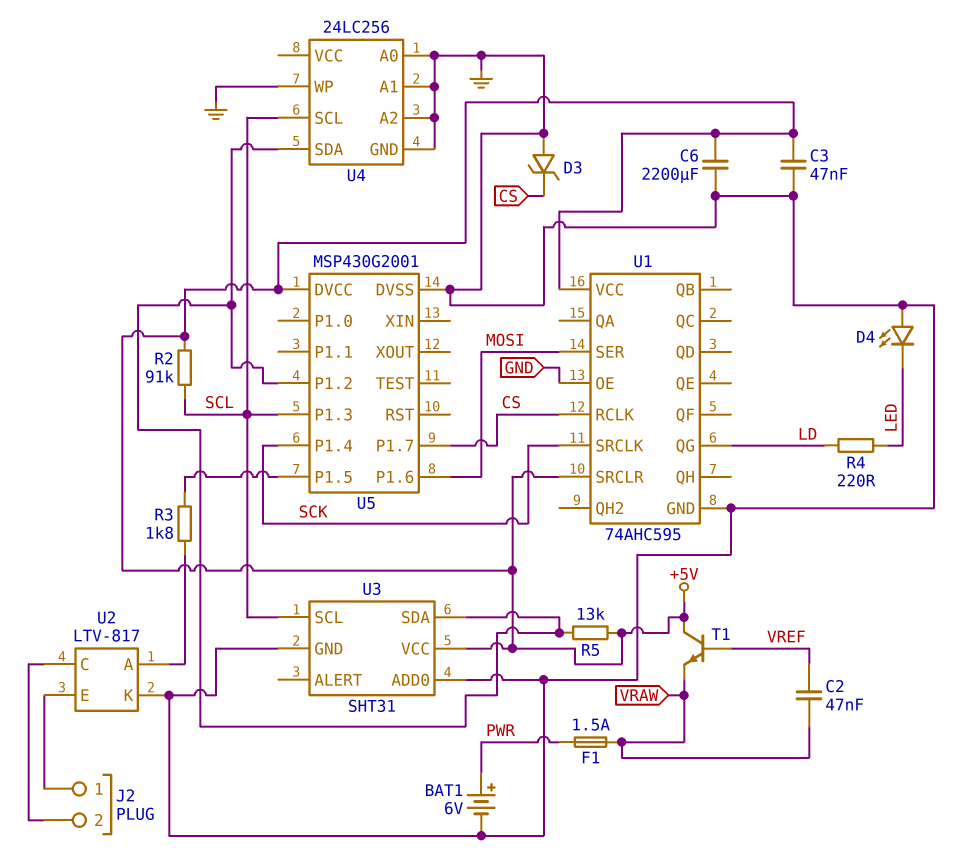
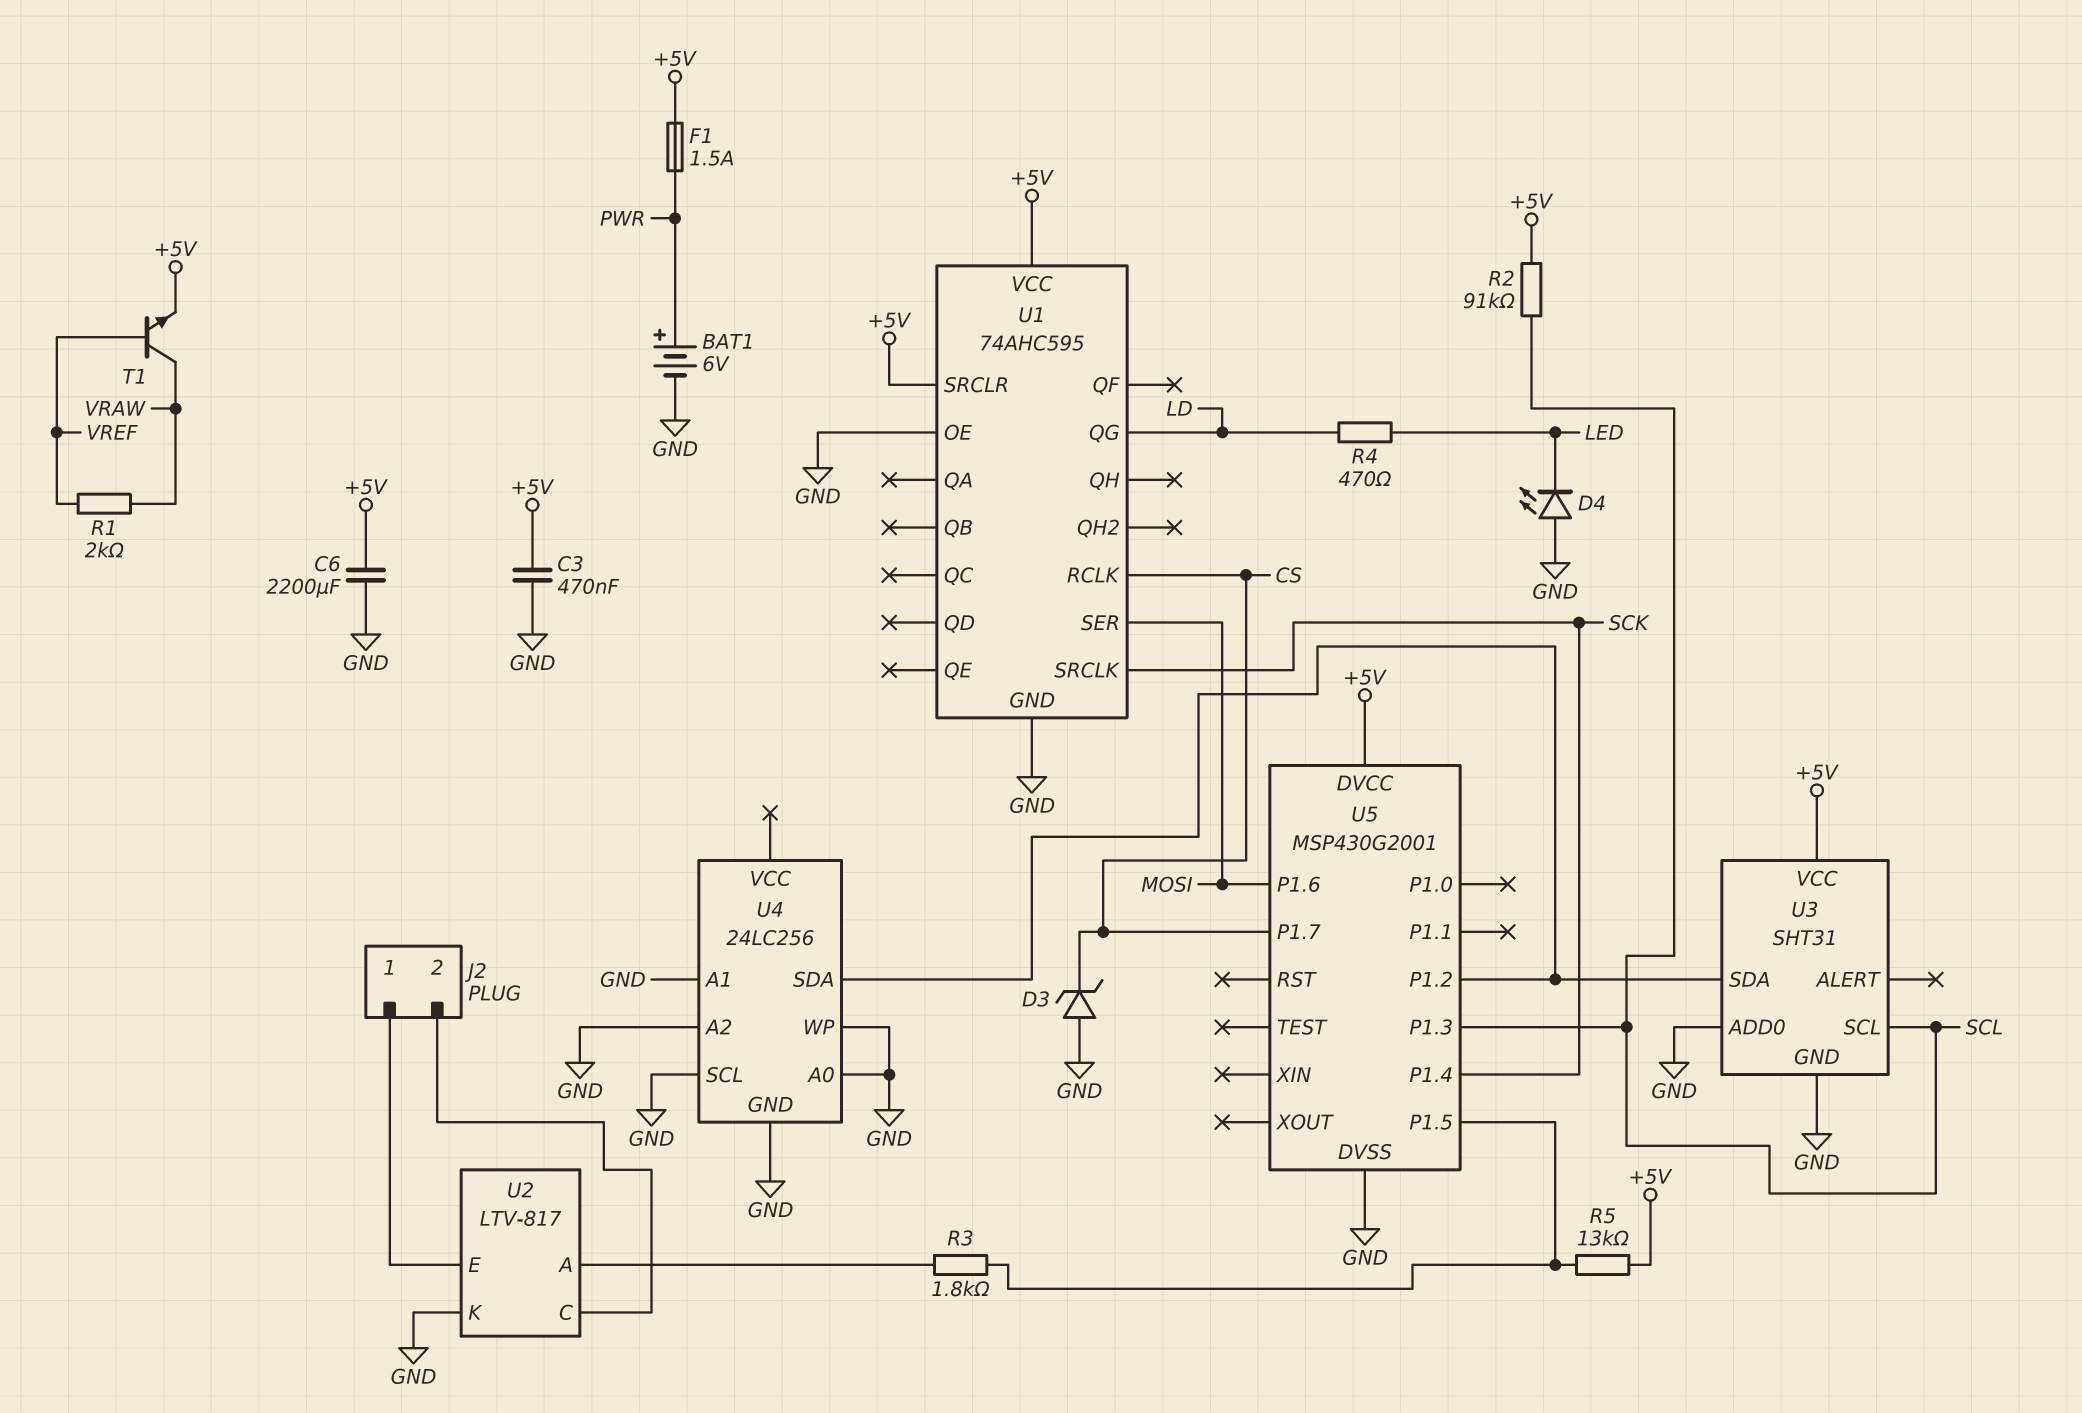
C2: 47nF (VRAW, VREF) -> none
C3: 47nF (+5V, GND) -> 470nF (+5V, GND)
F1: 1.5A (PWR, VRAW) -> 1.5A (+5V, PWR)
R1: none -> 2k (VRAW, VREF)
R4: 220 (LD, LED) -> 470 (LD, LED)
R5: 13k (+5V, U3/SDA) -> 13k (+5V, U5/P1.5)
T1: NPN (B VREF, C +5V, E VRAW) -> NPN (B VREF, C VRAW, E +5V)
U4 pin SCL: SCL -> GND

